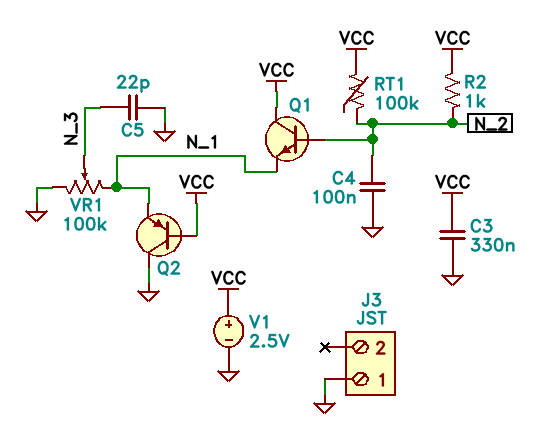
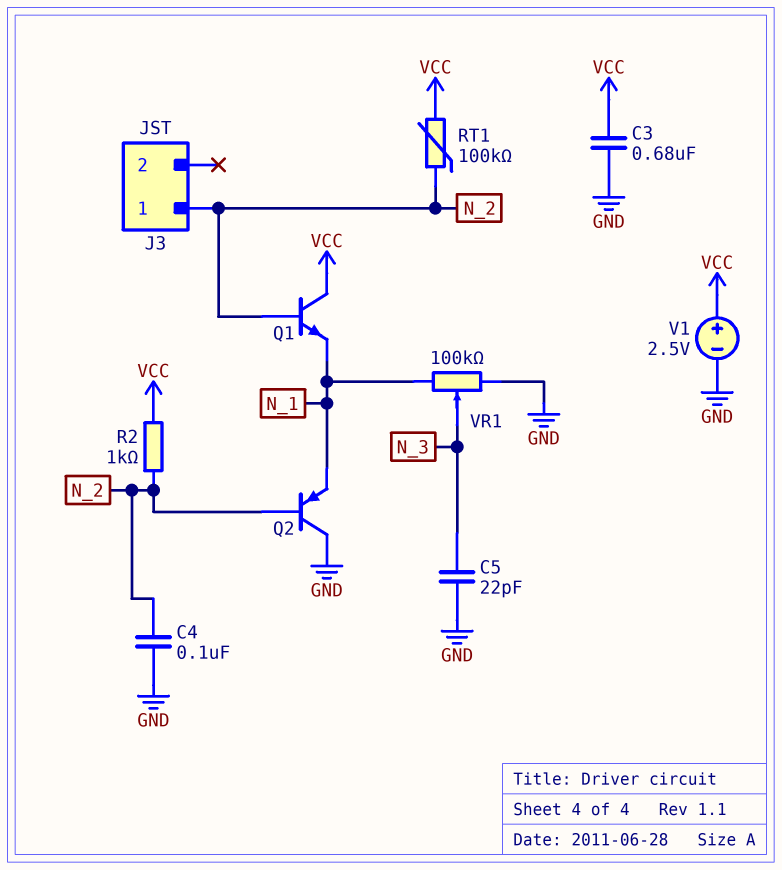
C3: 330nF (GND, VCC) -> 680nF (GND, VCC)
J3 pin 1: GND -> N_2
Q2: PNP (B VCC, C GND, E N_1) -> PNP (B N_2, C GND, E N_1)

